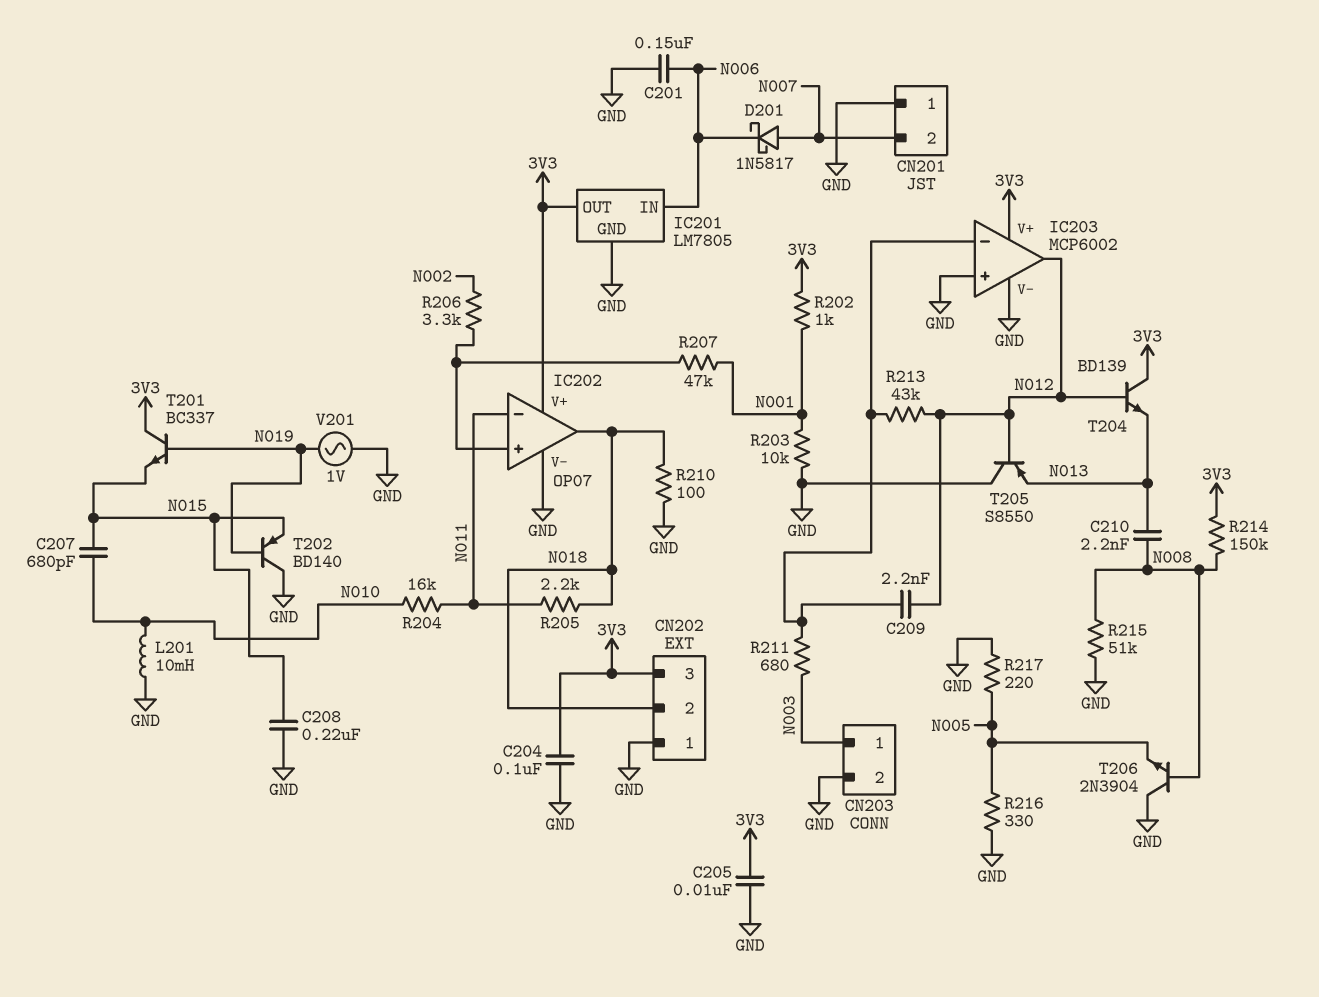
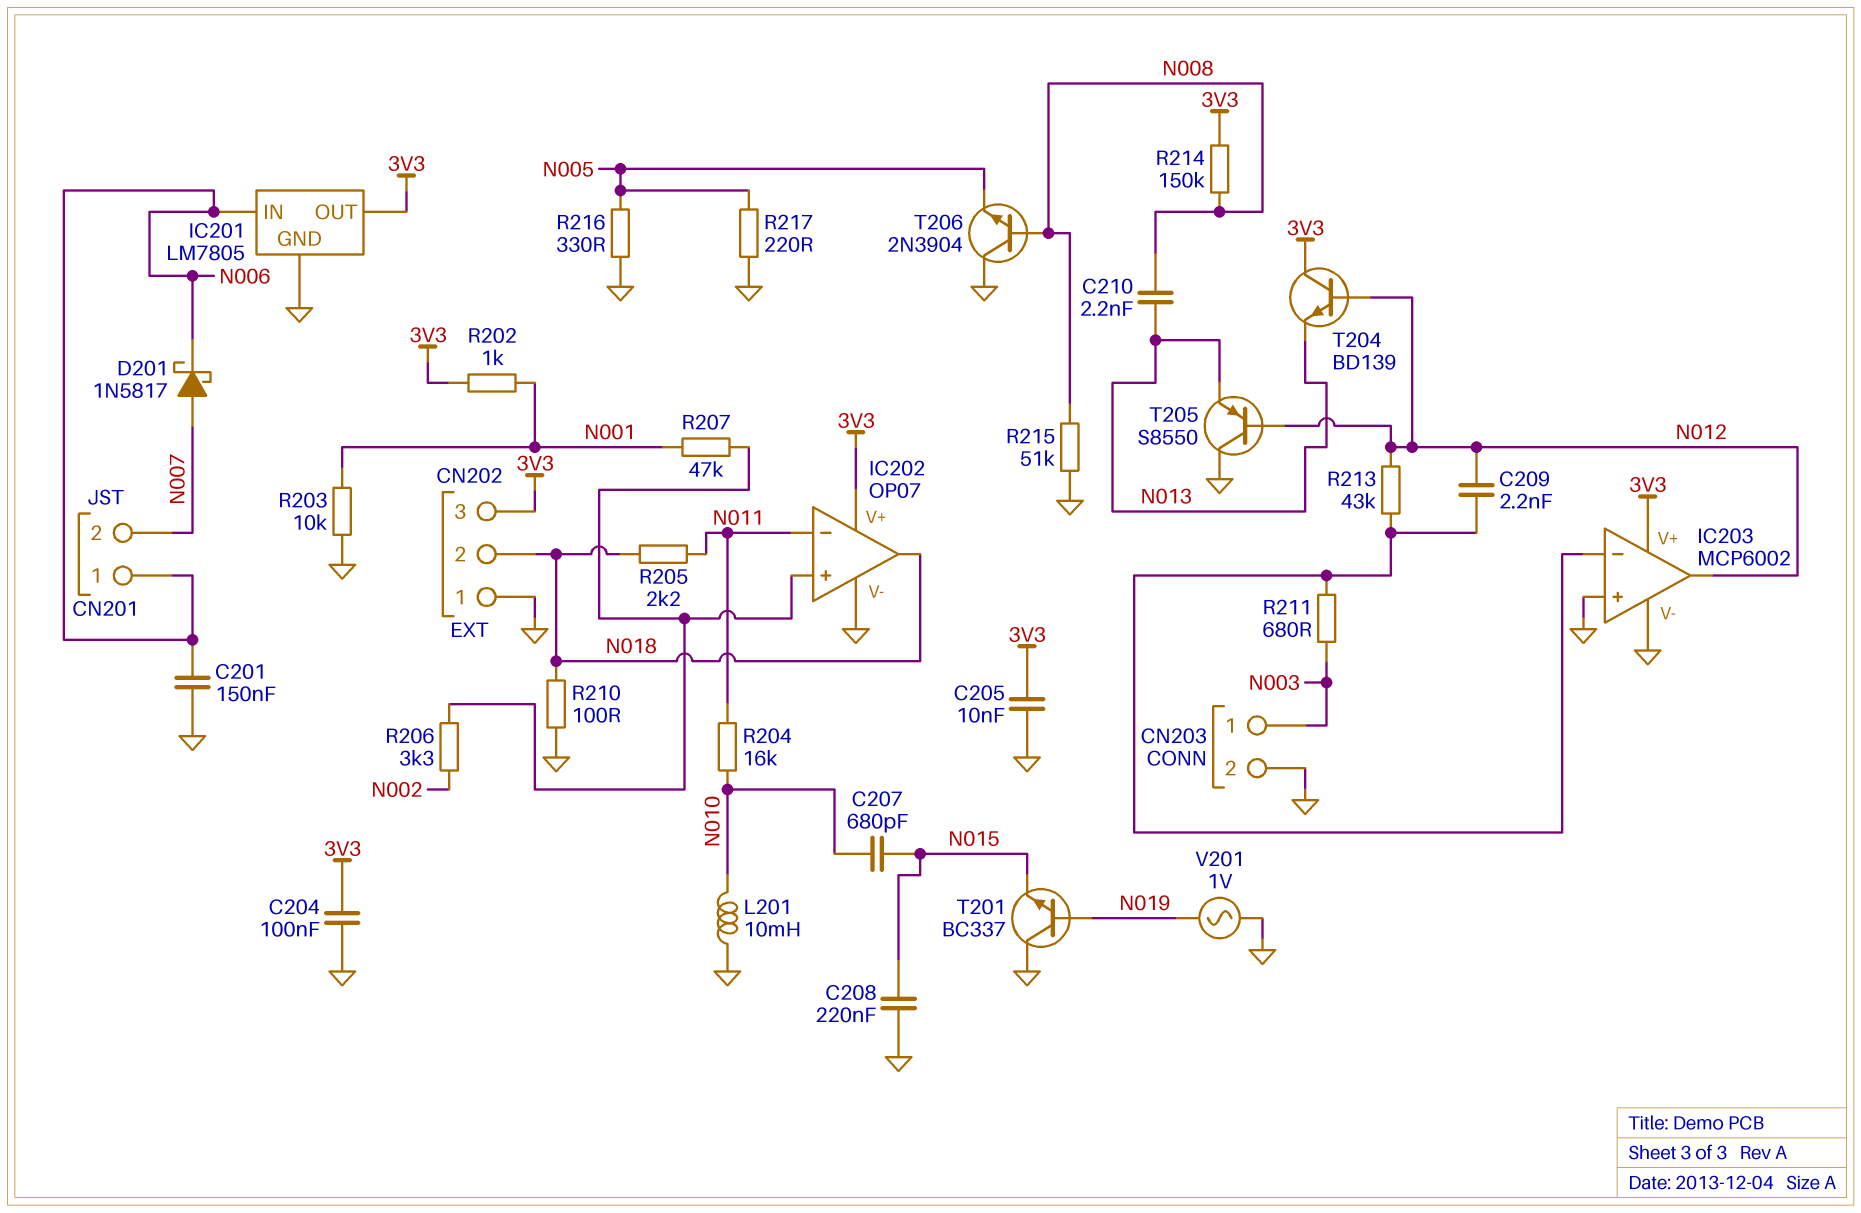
CN201 pin 1: GND -> N006
T201: NPN BC337 (B N019, C 3V3, E N015) -> NPN BC337 (B N019, C GND, E N015)
T202: PNP BD140 (B N019, C GND, E N015) -> none

